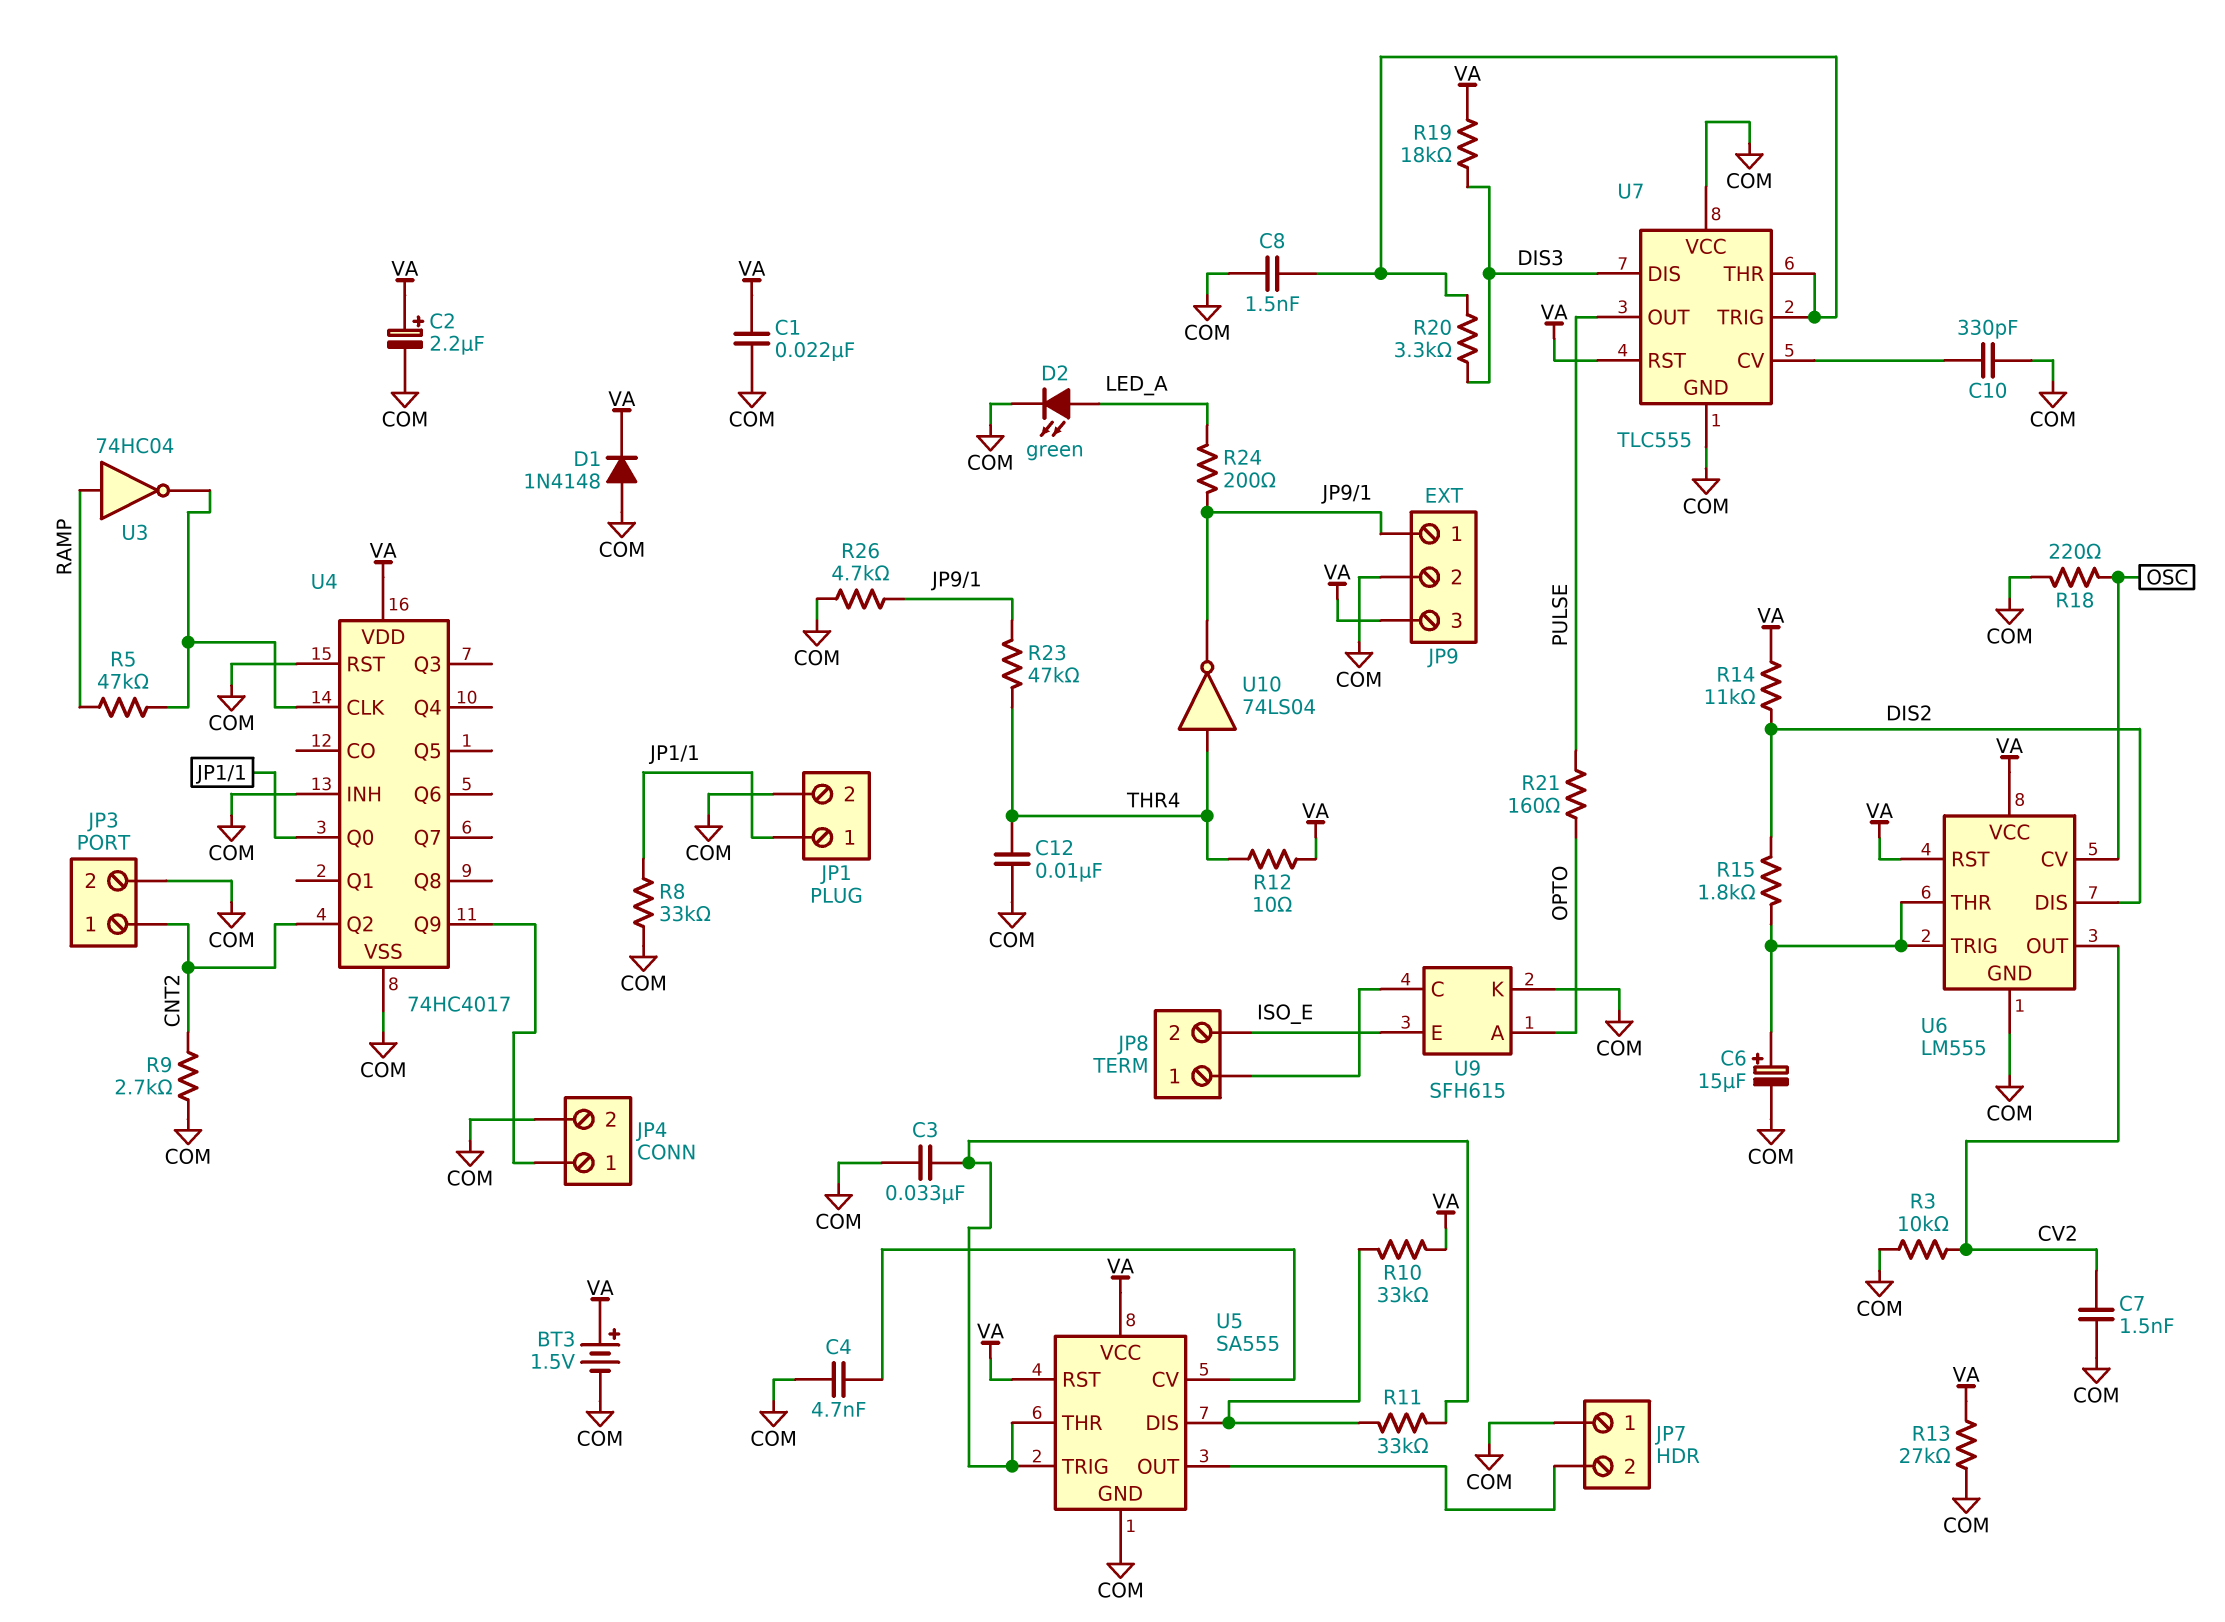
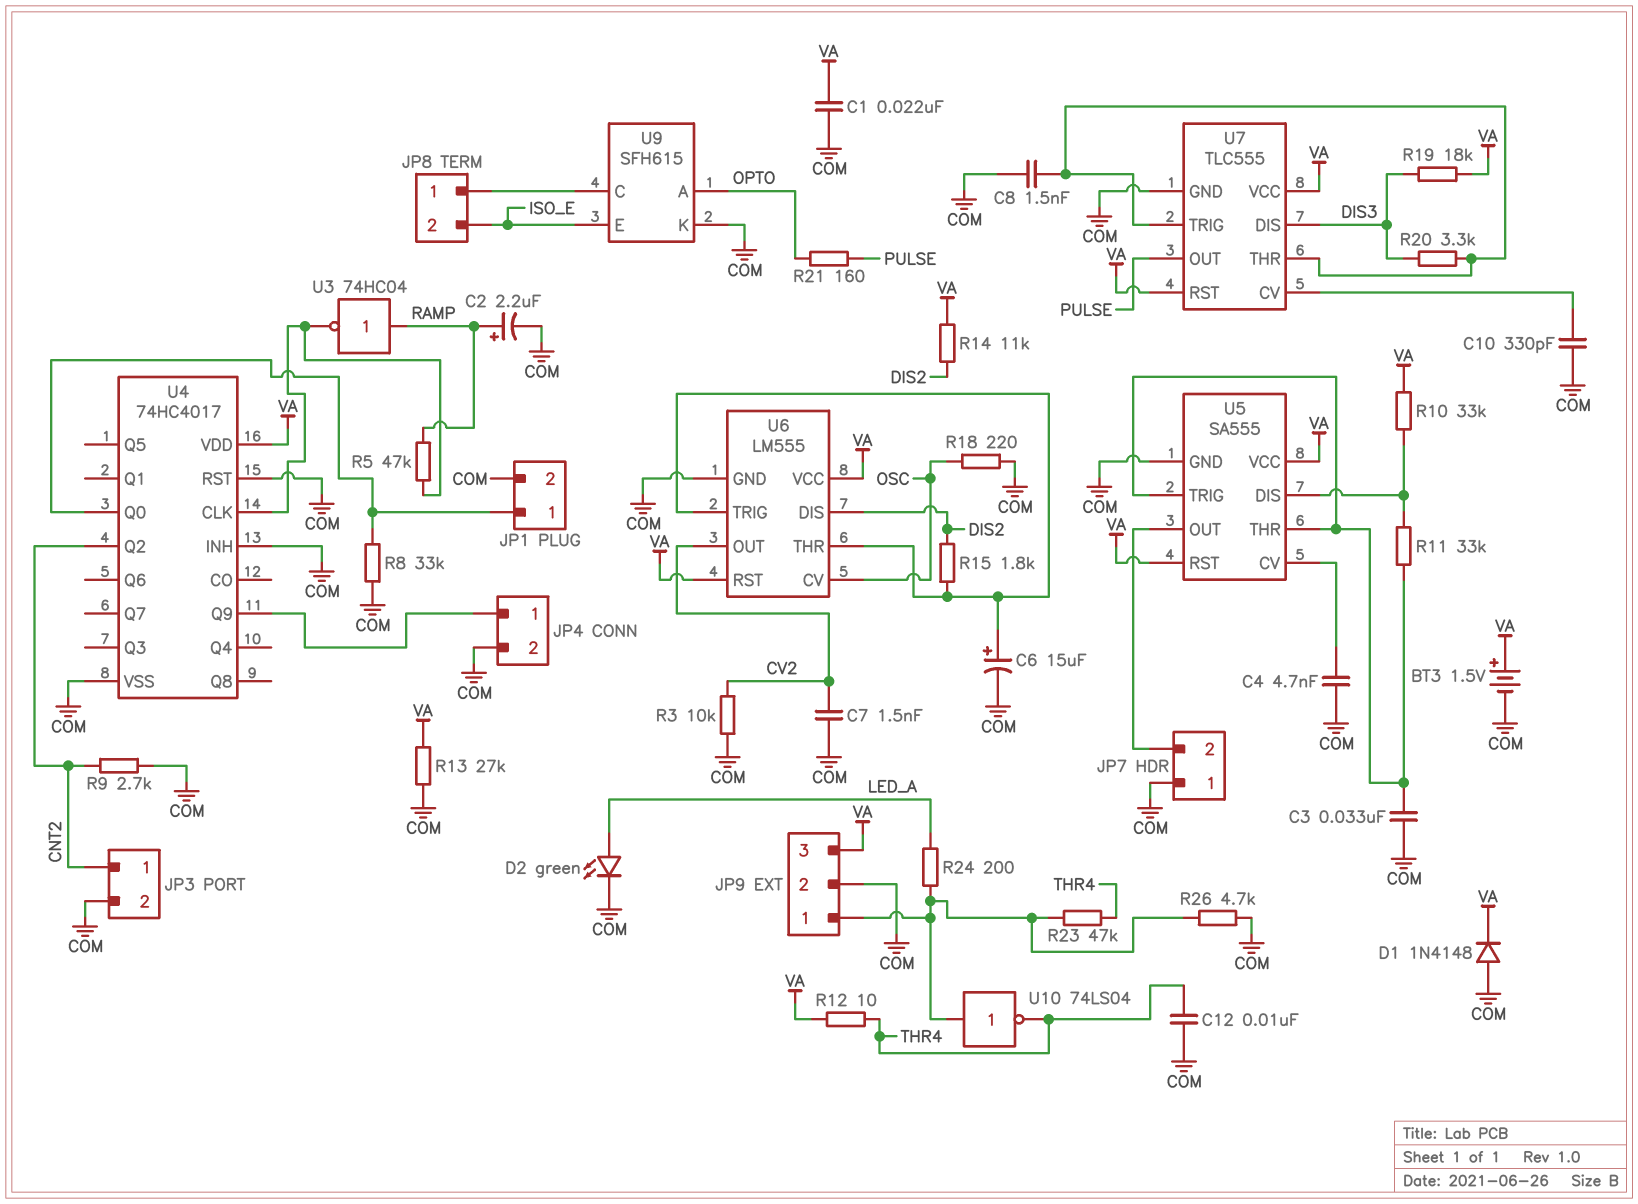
C2: 2.2uF (plus VA, minus COM) -> 2.2uF (plus RAMP, minus COM)
U7 pin VCC: COM -> VA
U10: NOT 74LS04 (in THR4, out JP9/1) -> NOT 74LS04 (in JP9/1, out THR4)

